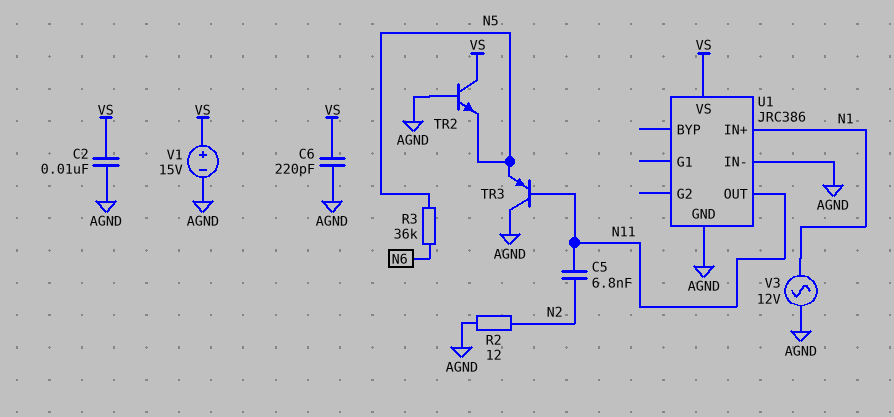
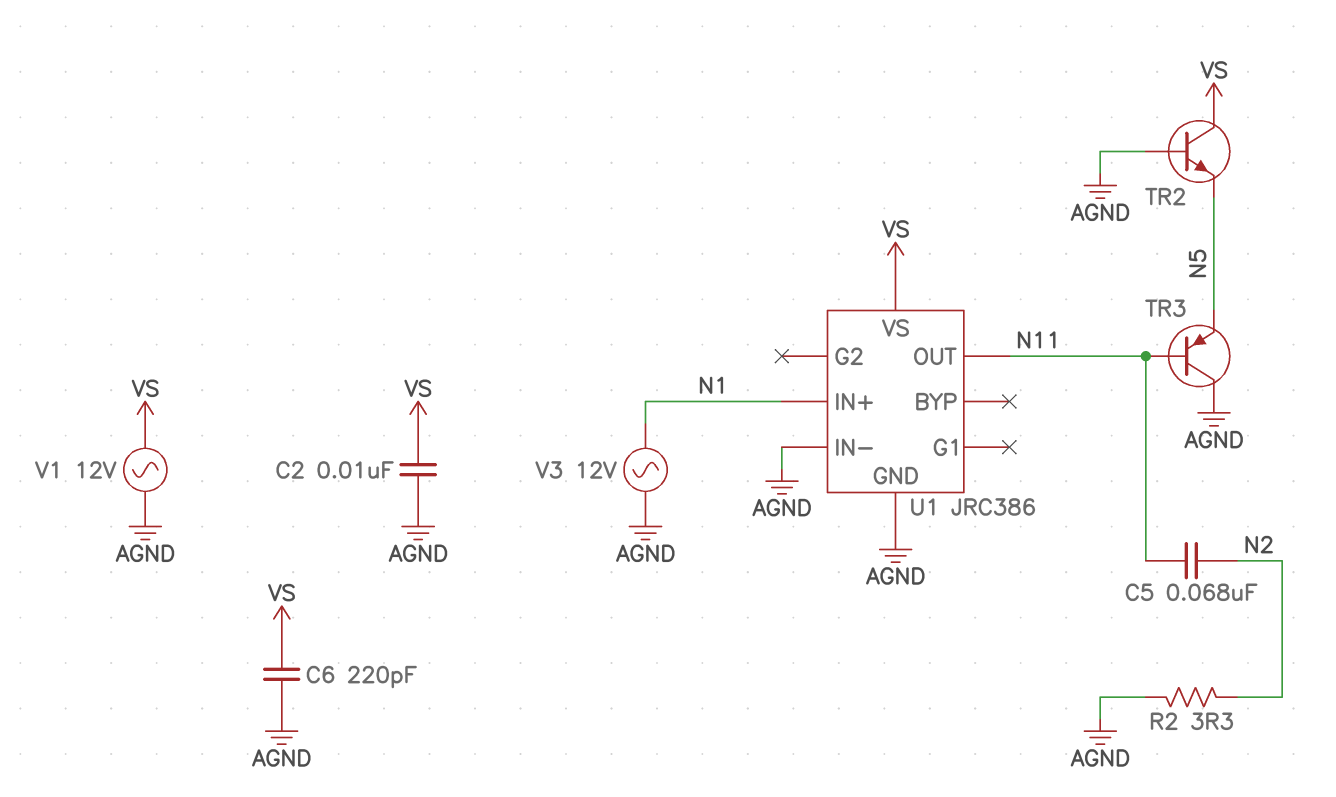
C5: 6.8nF (N2, N11) -> 68nF (N2, N11)
R2: 12 (AGND, N2) -> 3.3 (AGND, N2)
R3: 36k (N5, N6) -> none
V1: 15V (plus VS, minus AGND) -> AC 12V (AGND, VS)

